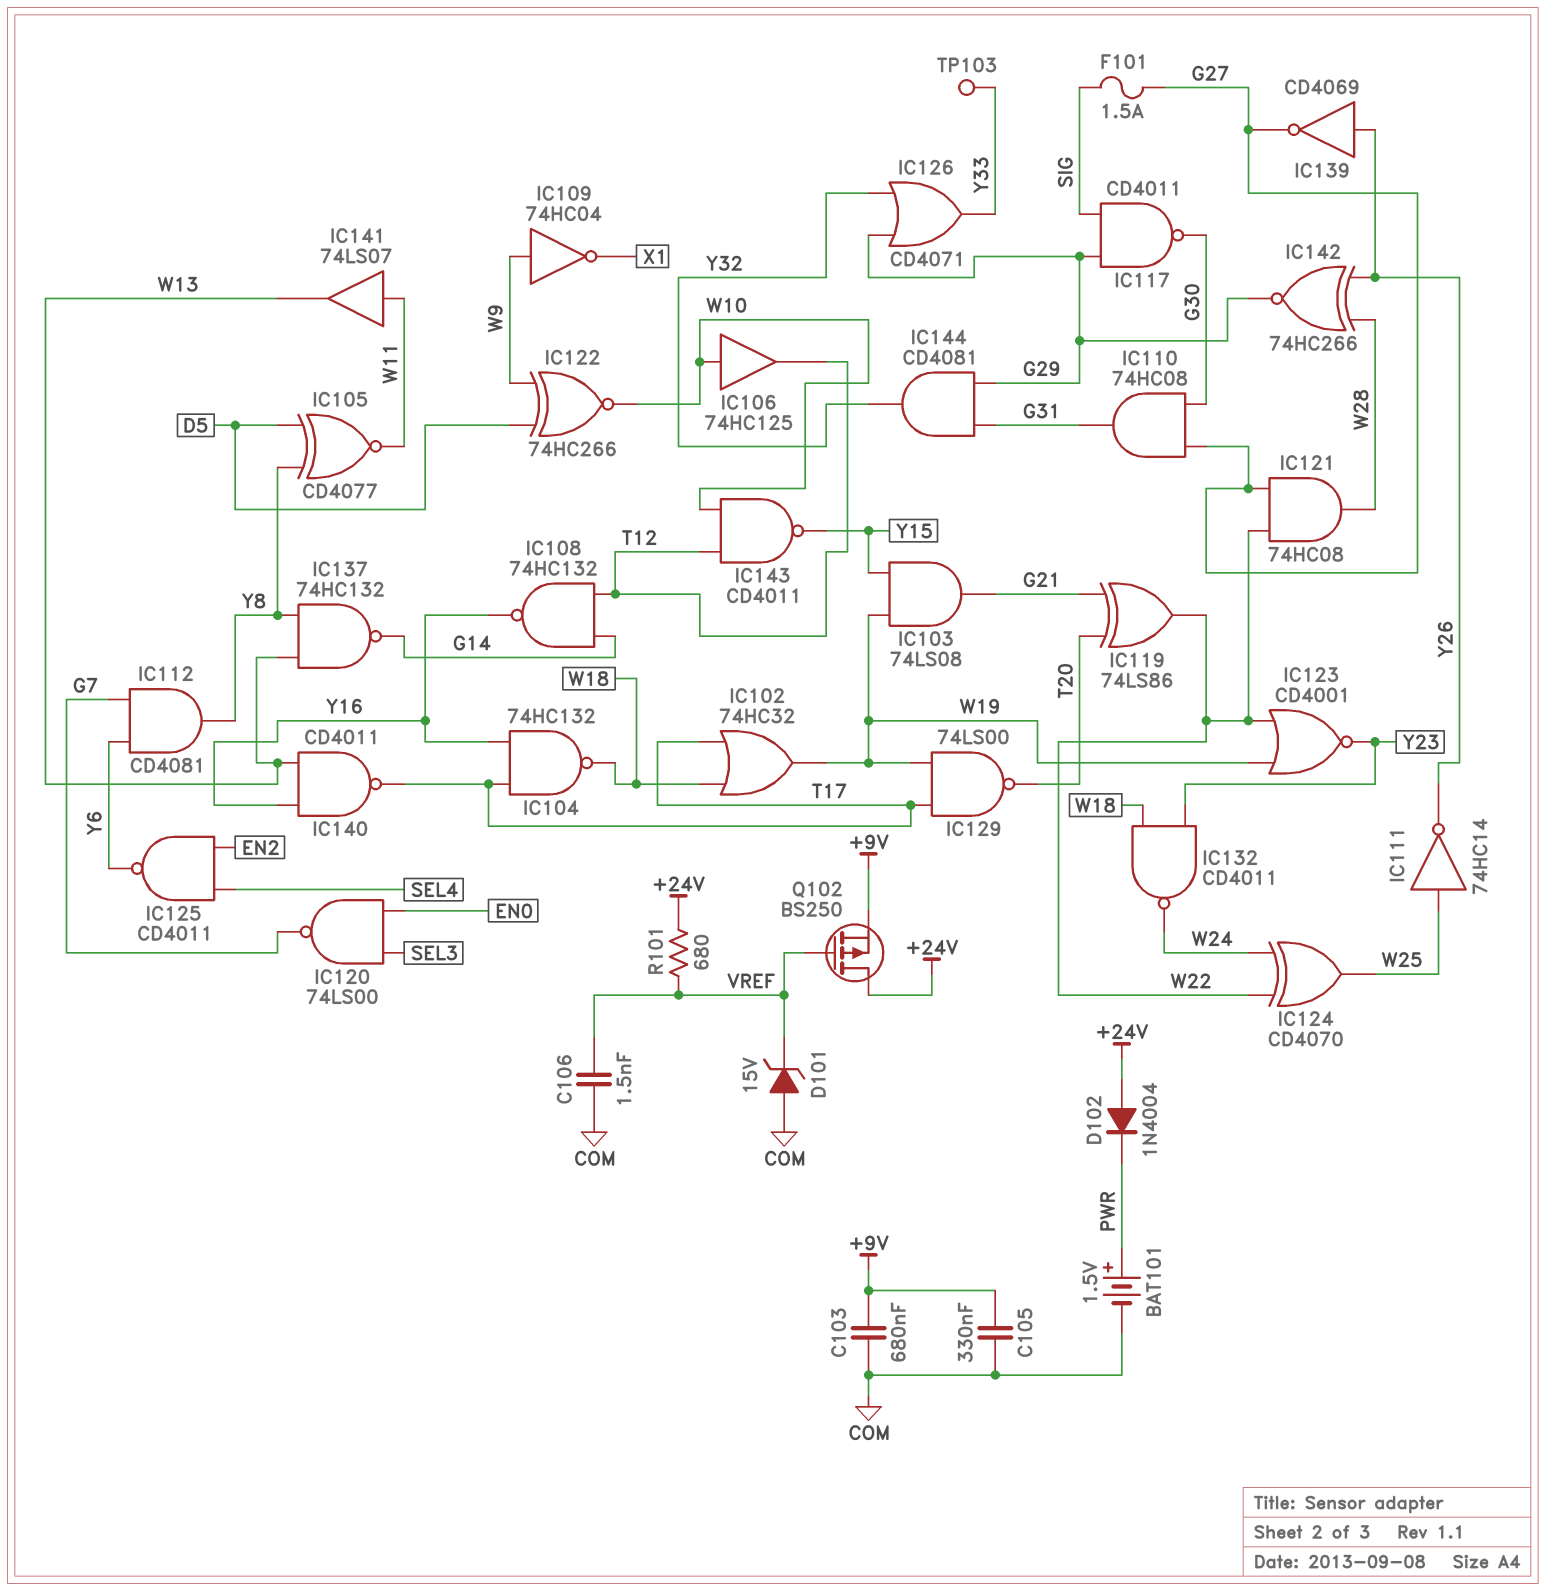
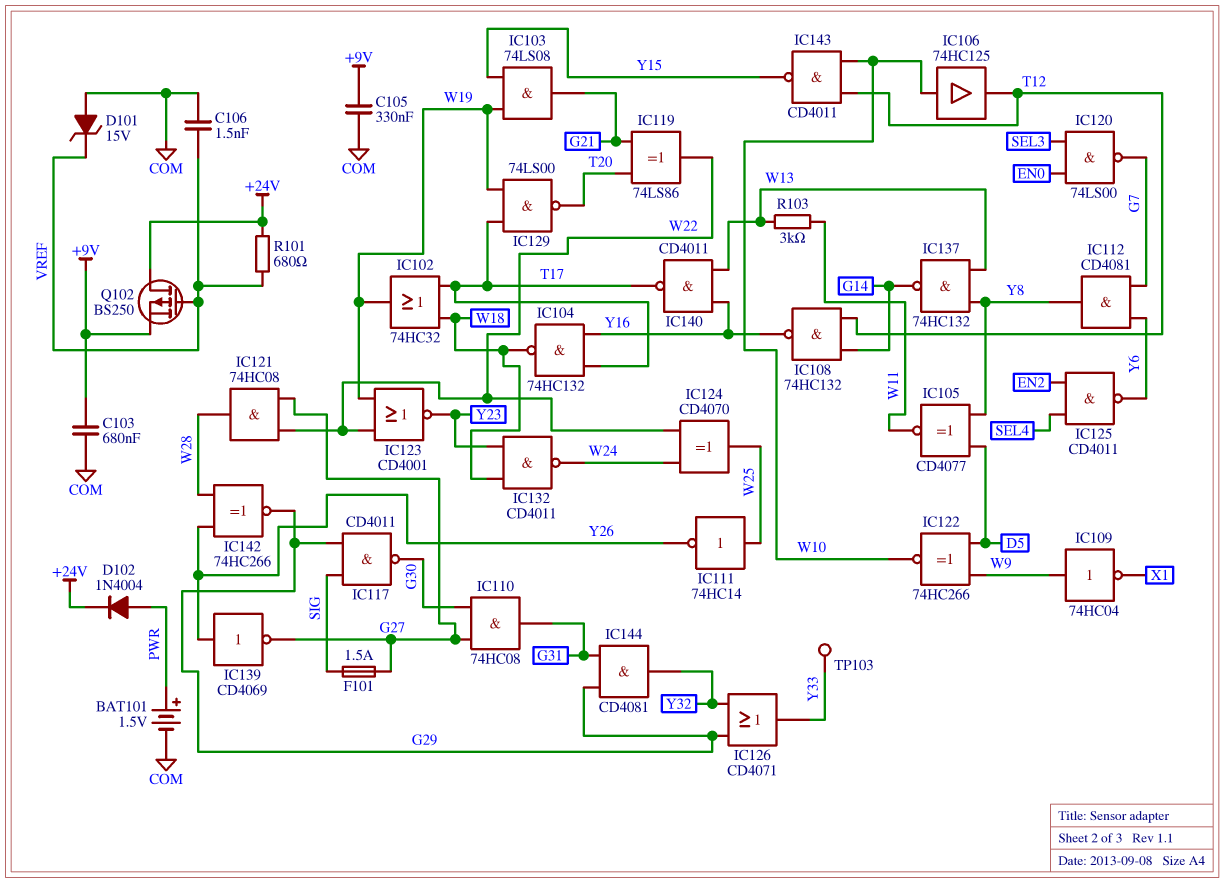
D102: diode 1N4004 (A +24V, K PWR) -> diode 1N4004 (A PWR, K +24V)
IC141: buffer 74LS07 (in W11, out W13) -> none
R103: none -> 3k (W11, W13)

